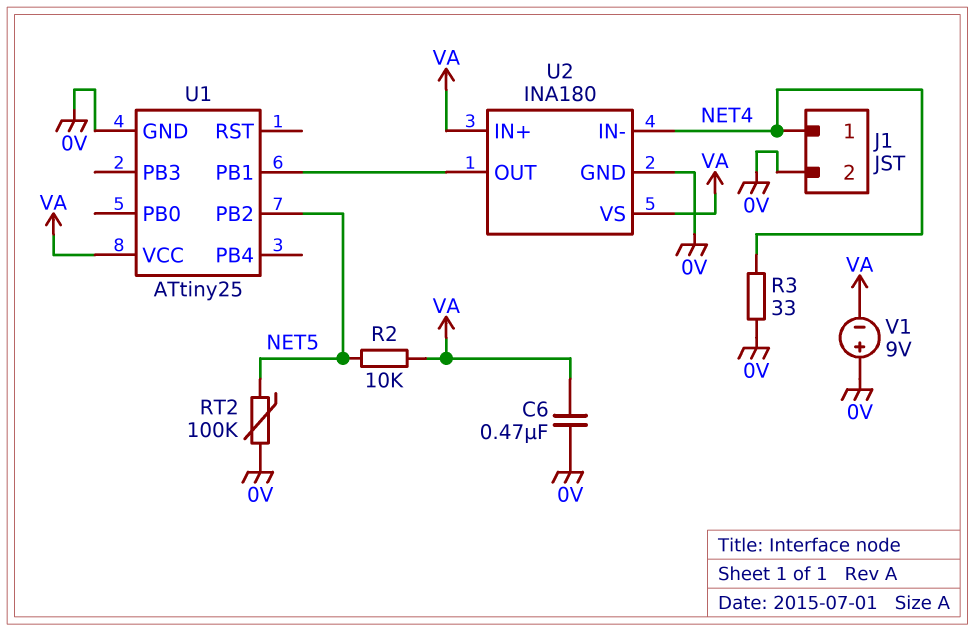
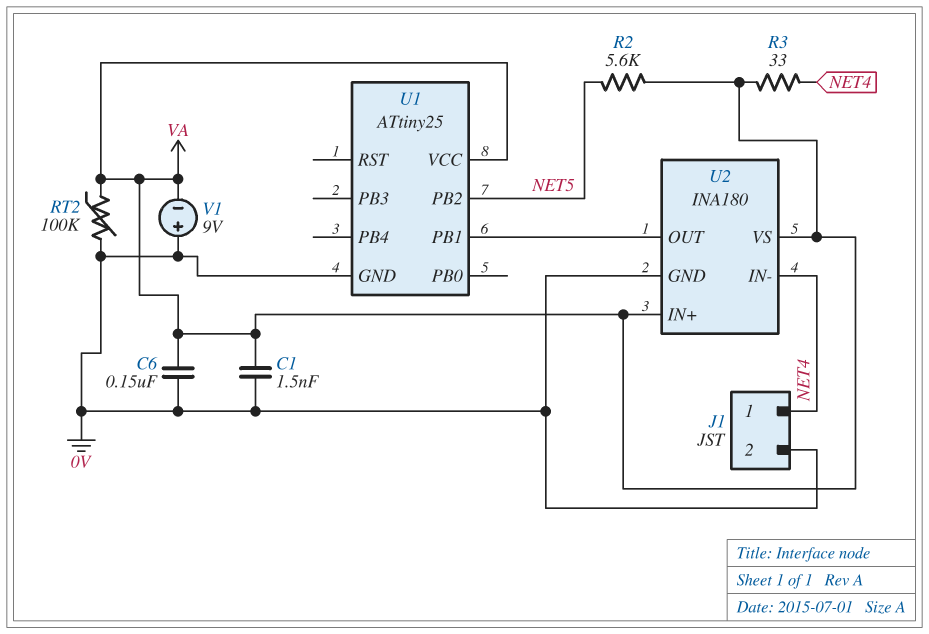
C1: none -> 1.5nF (0V, VA)
C6: 470nF (0V, VA) -> 150nF (0V, VA)
R2: 10k (NET5, VA) -> 5.6k (NET5, VA)
R3: 33 (0V, NET4) -> 33 (NET4, VA)
RT2: 100k (0V, NET5) -> 100k (0V, VA)

